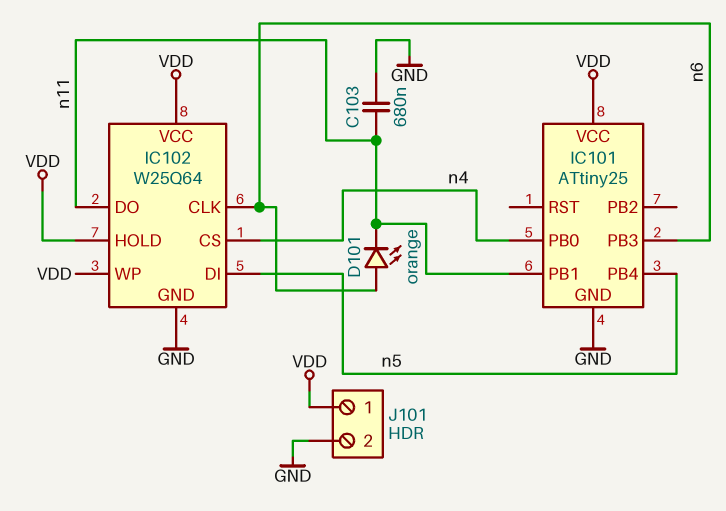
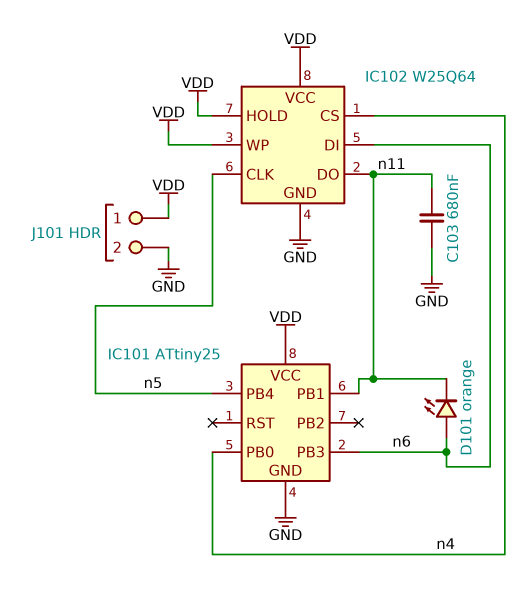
IC102 pin CLK: n6 -> n5
IC102 pin DI: n5 -> n6

